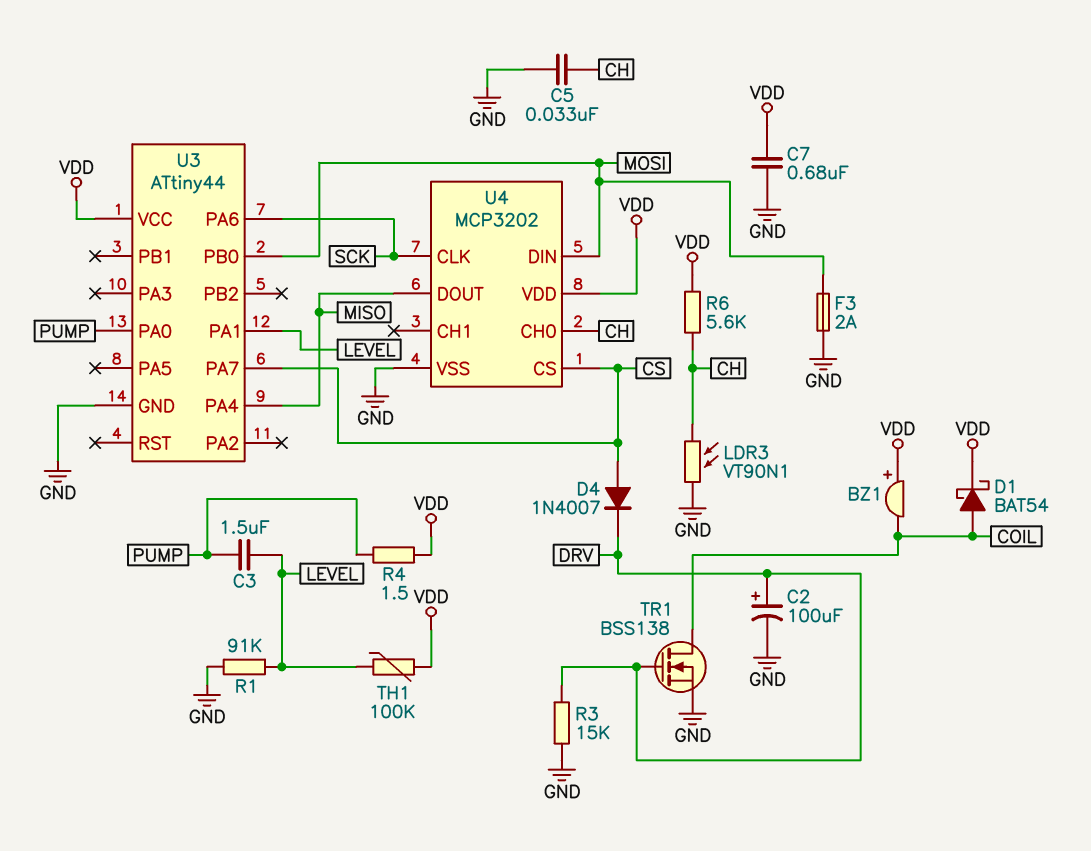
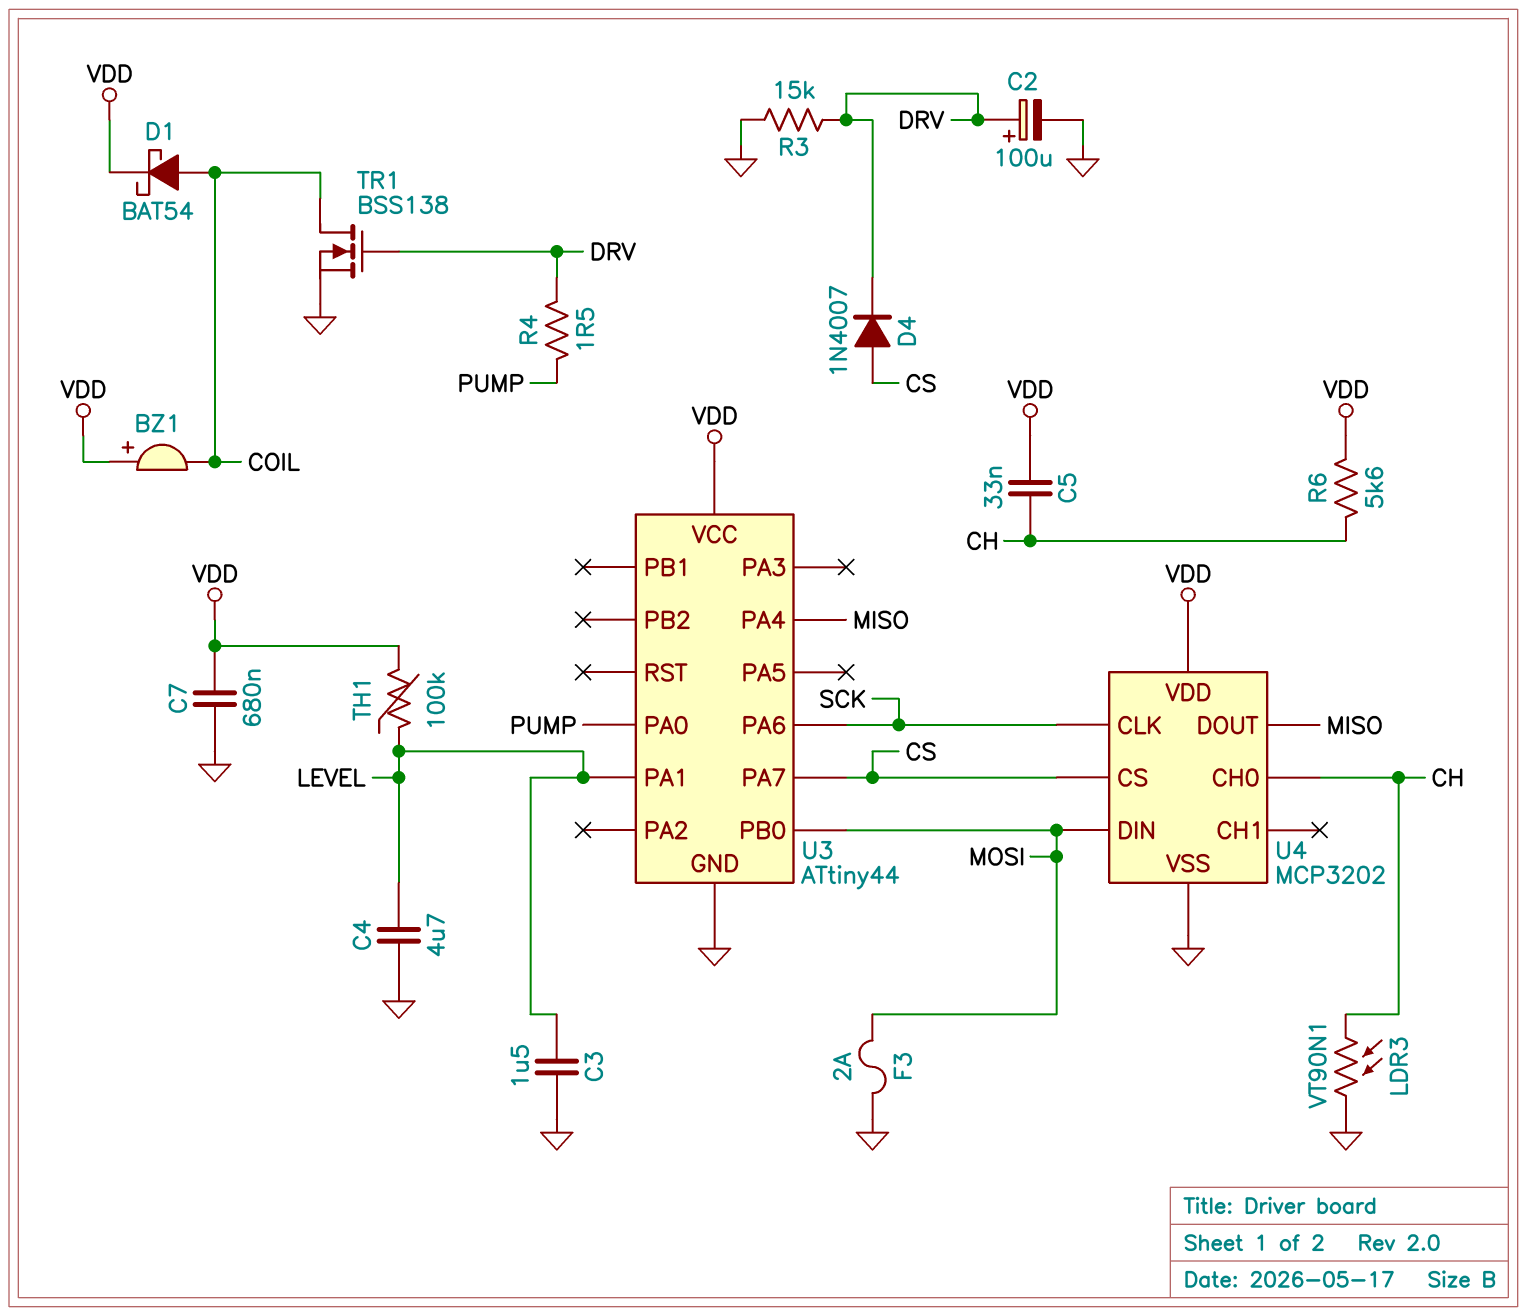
C3: 1.5uF (LEVEL, PUMP) -> 1.5uF (GND, LEVEL)
C4: none -> 4.7uF (GND, LEVEL)
C5: 33nF (CH, GND) -> 33nF (CH, VDD)
R1: 91k (GND, LEVEL) -> none
R4: 1.5 (PUMP, VDD) -> 1.5 (DRV, PUMP)

